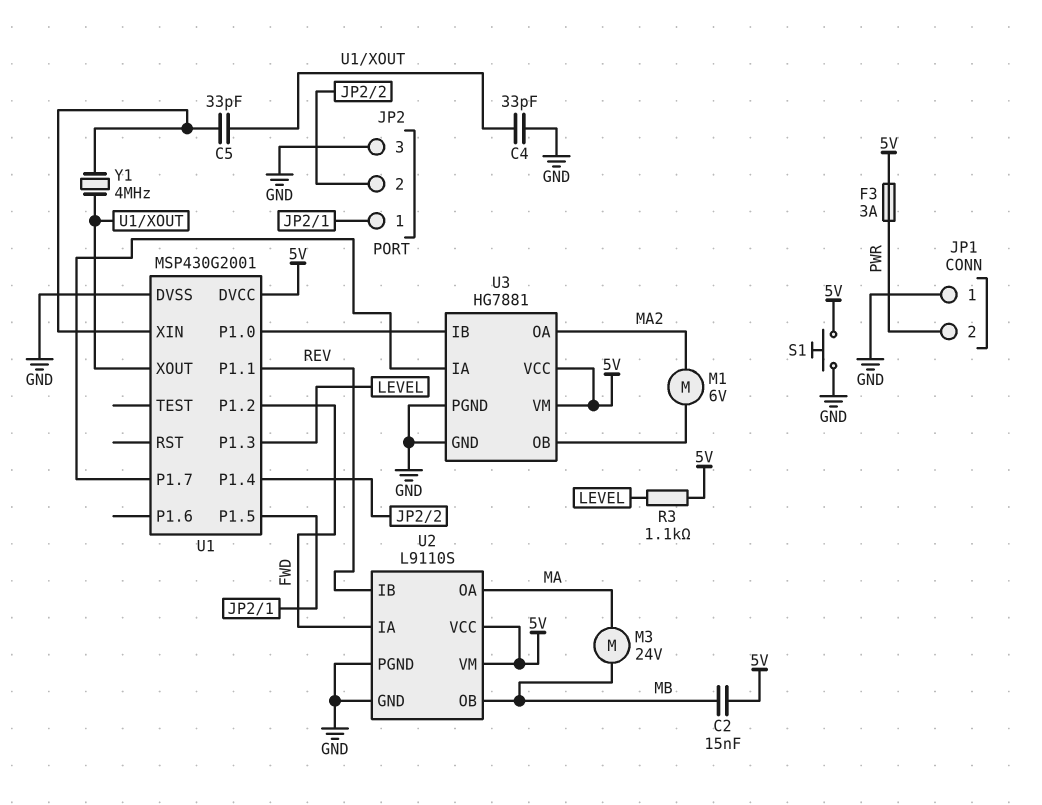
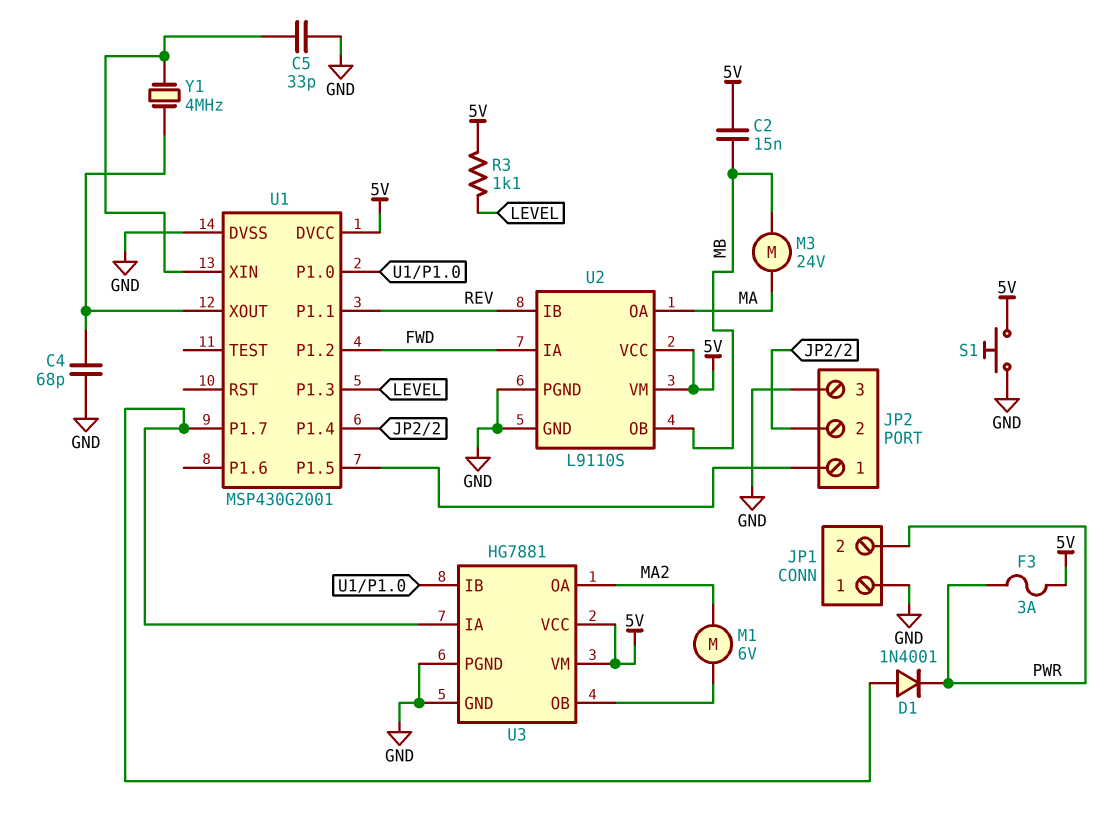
C4: 33pF (GND, U1/XOUT) -> 68pF (GND, U1/XOUT)
C5: 33pF (U1/XIN, U1/XOUT) -> 33pF (GND, U1/XIN)
D1: none -> diode 1N4001 (A U1/P1.7, K PWR)

